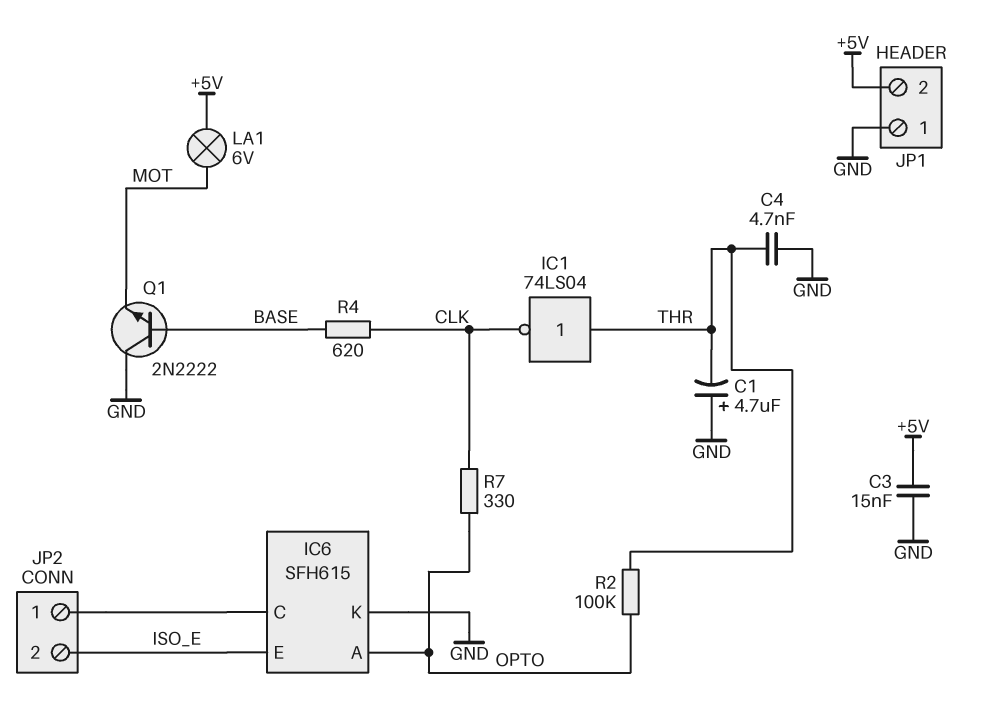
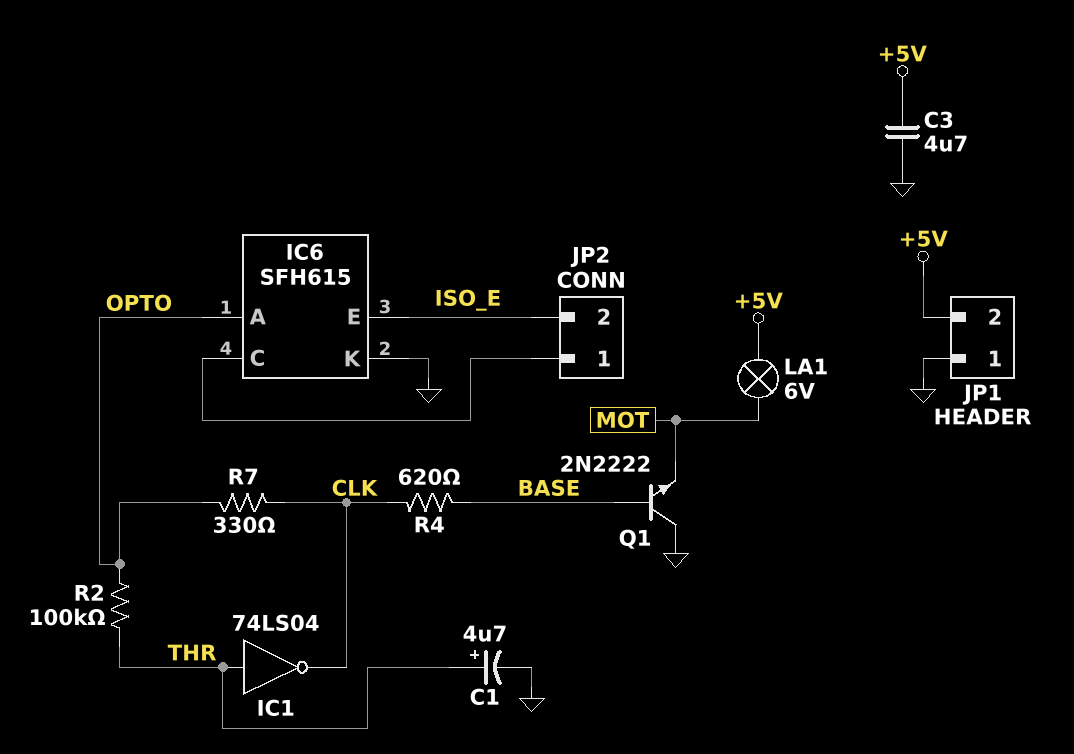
C1: 4.7uF (plus GND, minus THR) -> 4.7uF (plus THR, minus GND)
C3: 15nF (+5V, GND) -> 4.7uF (+5V, GND)
C4: 4.7nF (GND, THR) -> none

